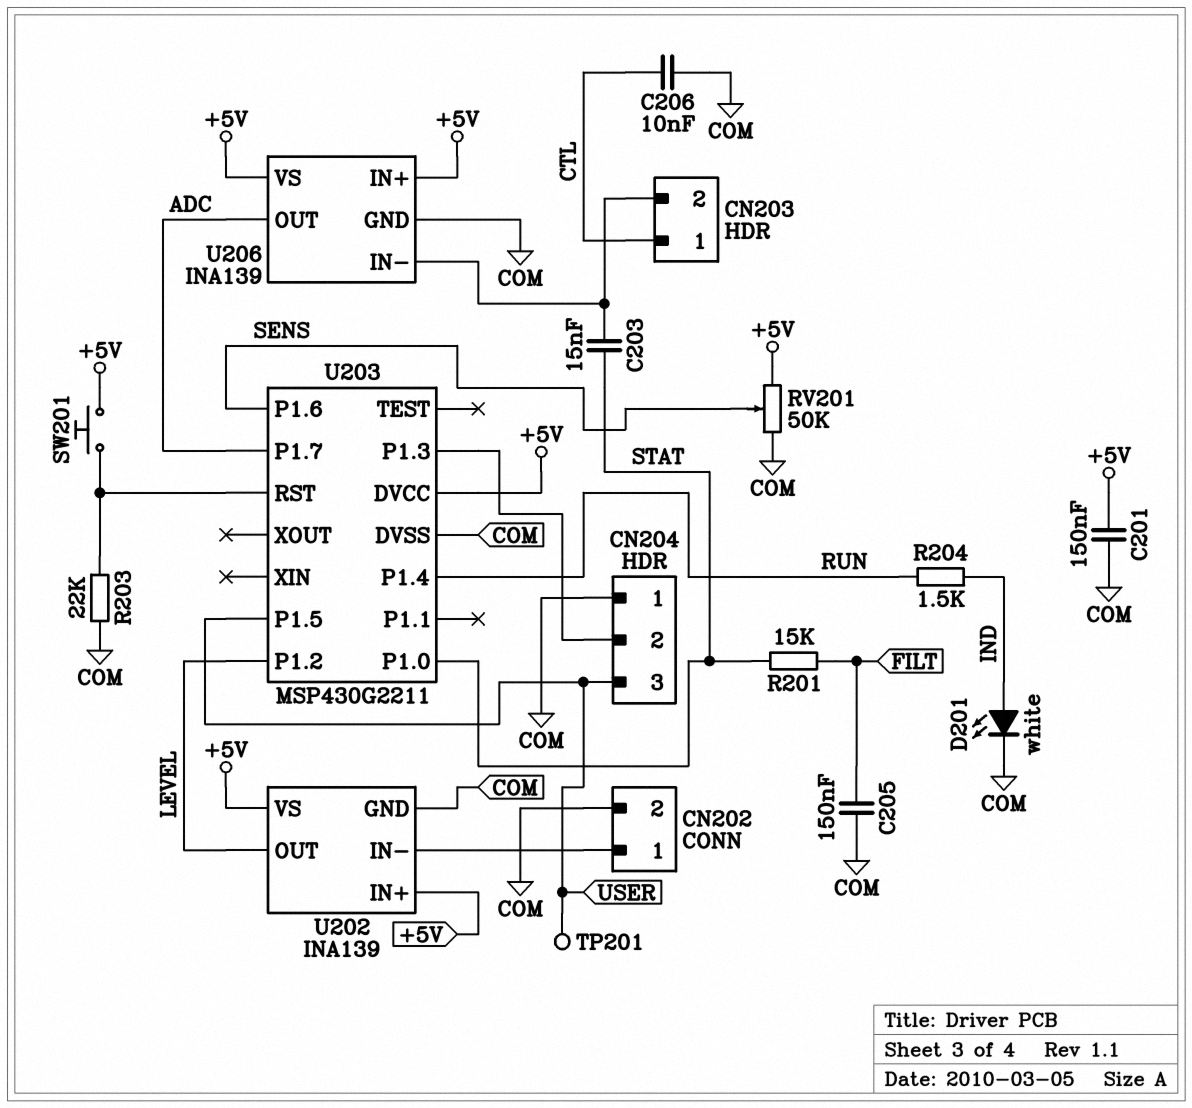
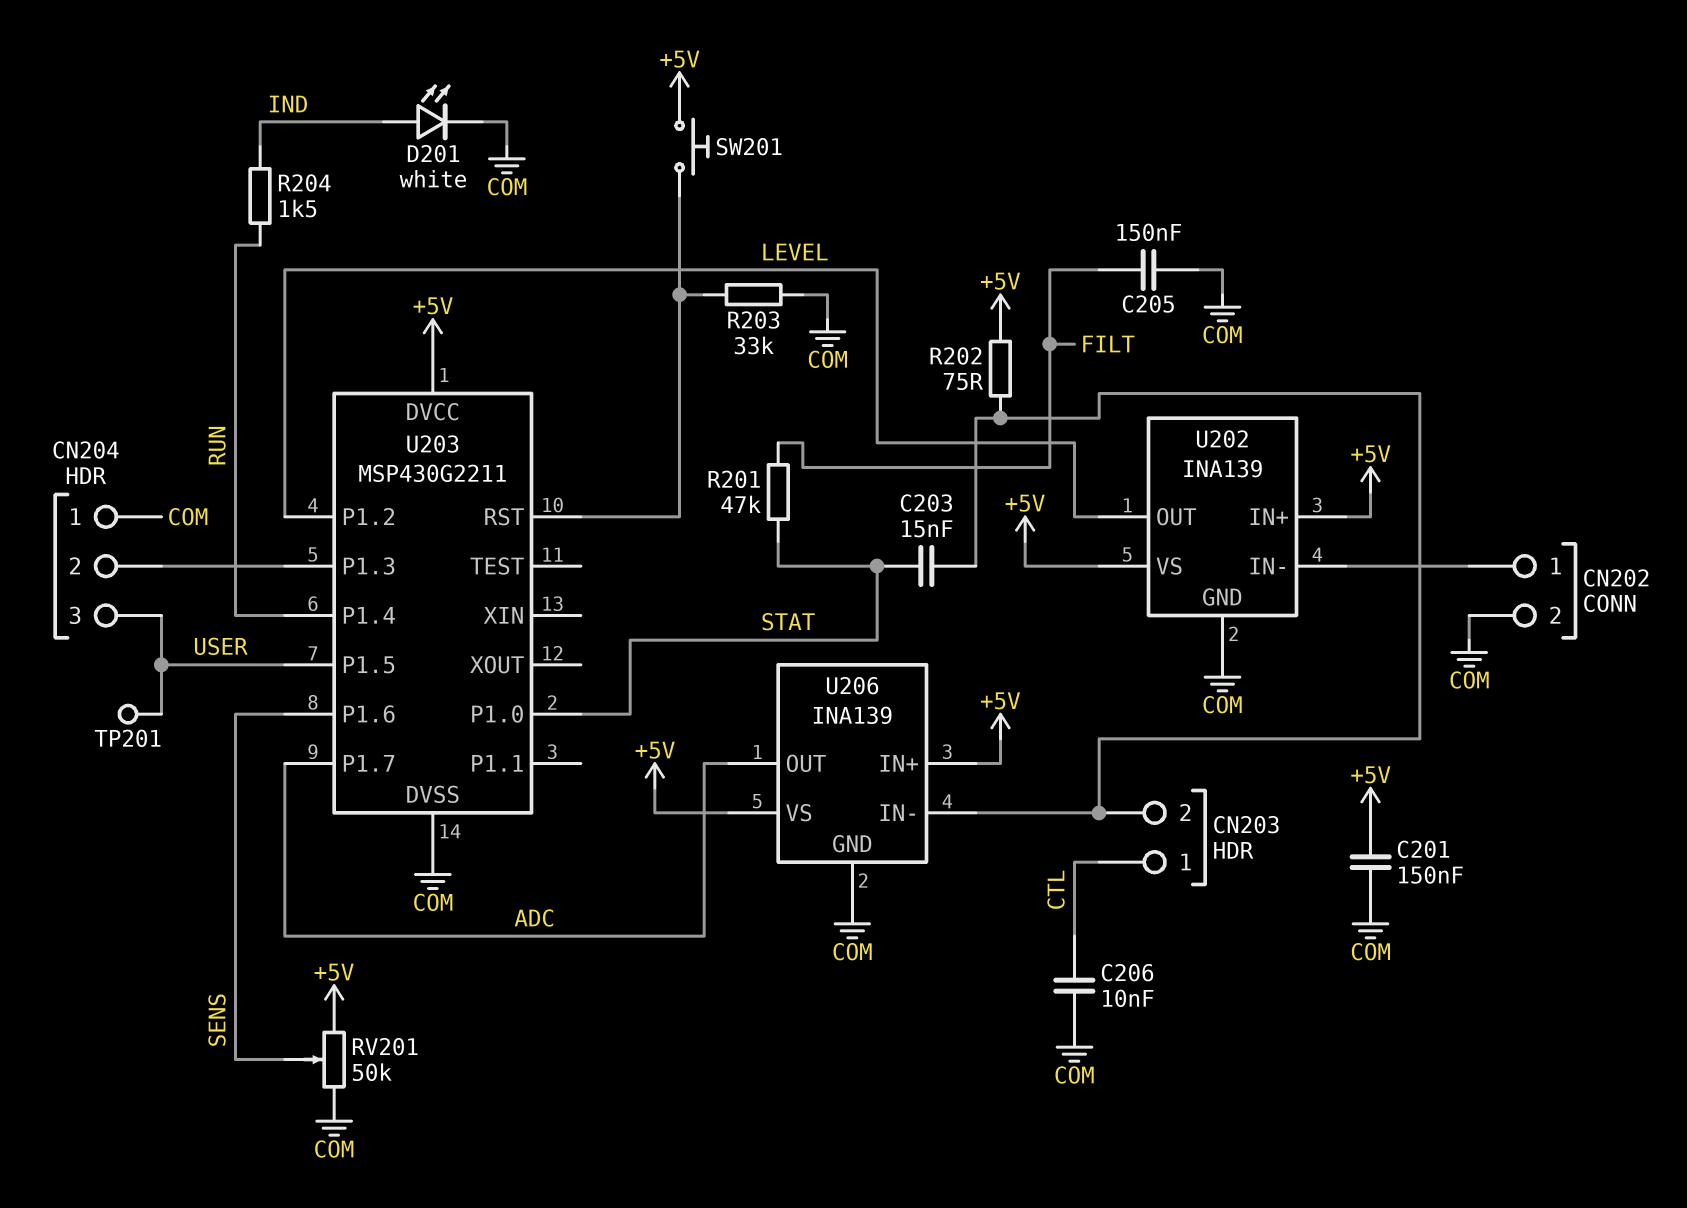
R201: 15k (FILT, STAT) -> 47k (FILT, STAT)
R202: none -> 75 (+5V, CN203/2)
R203: 22k (COM, U203/RST) -> 33k (COM, U203/RST)

